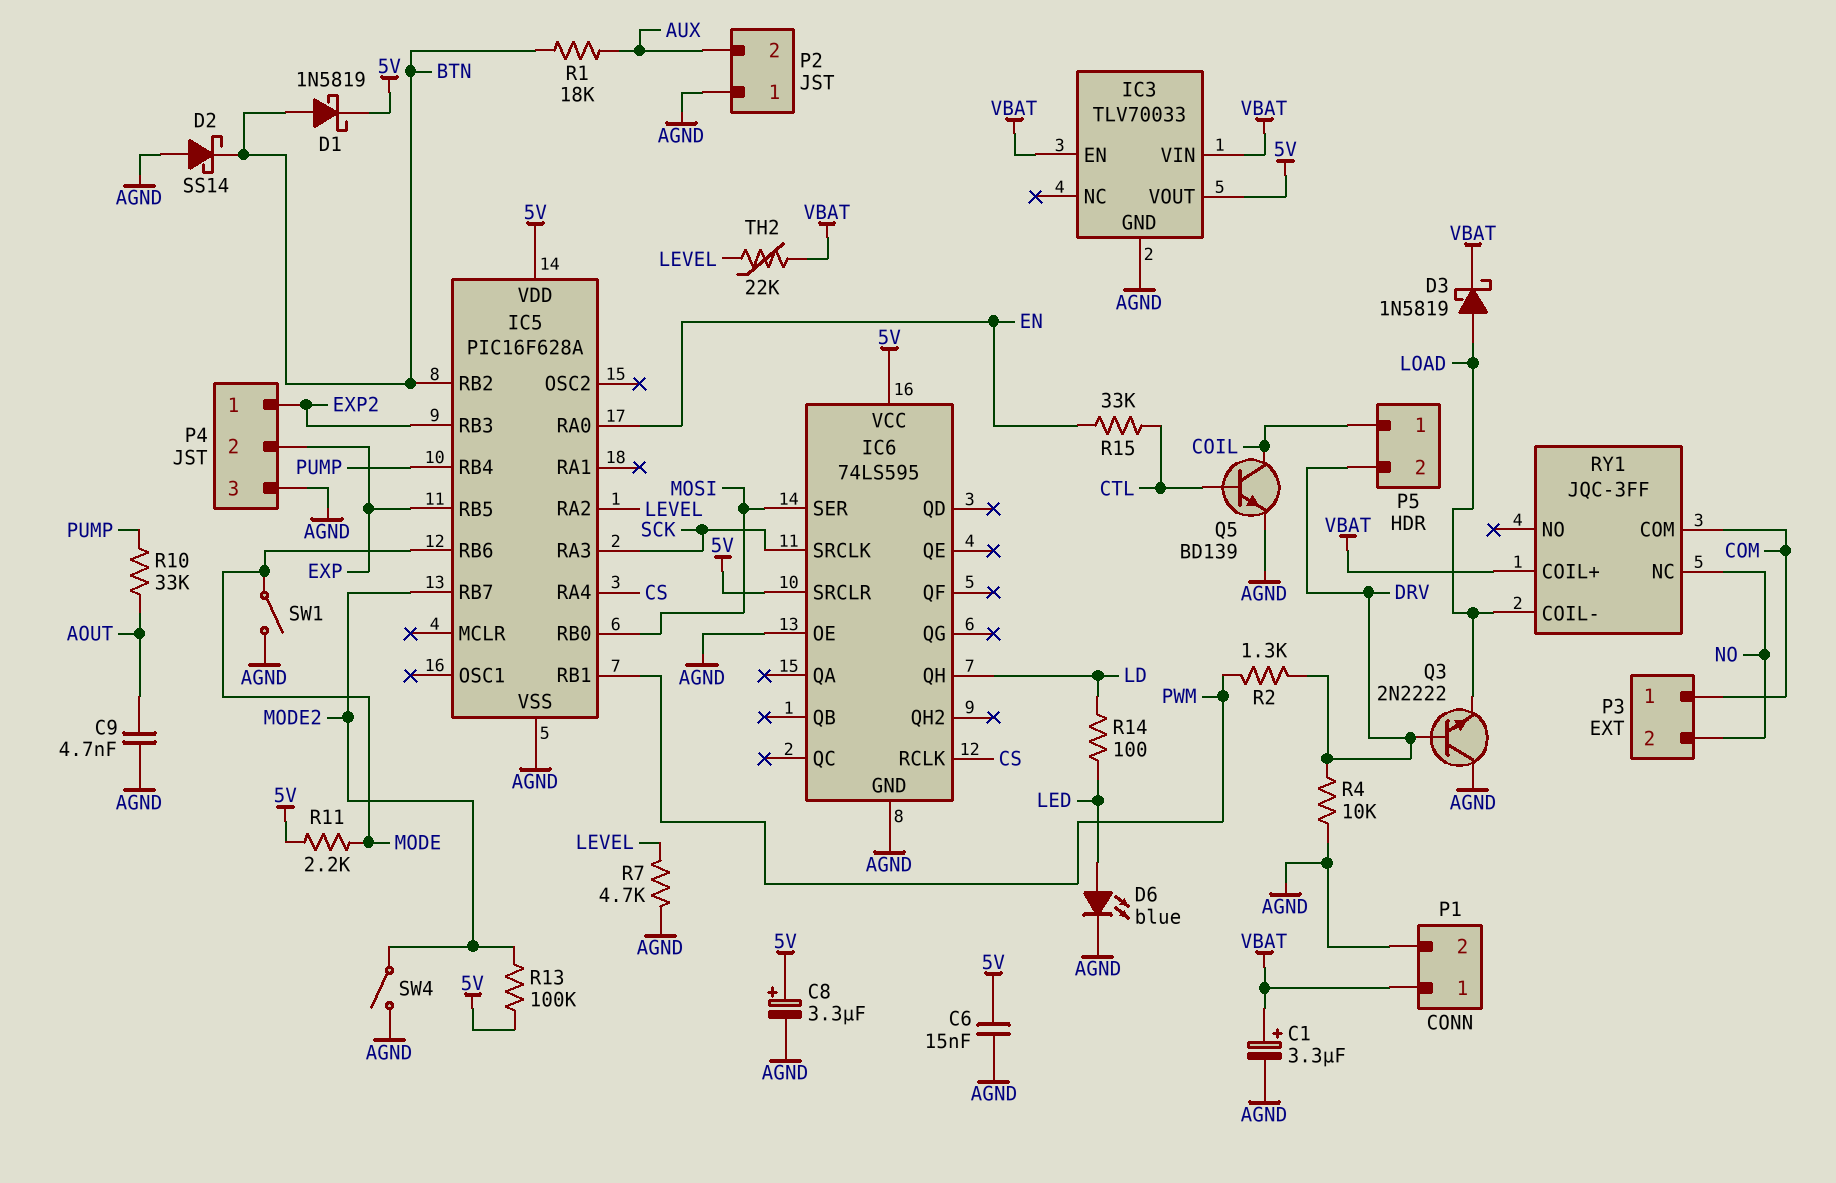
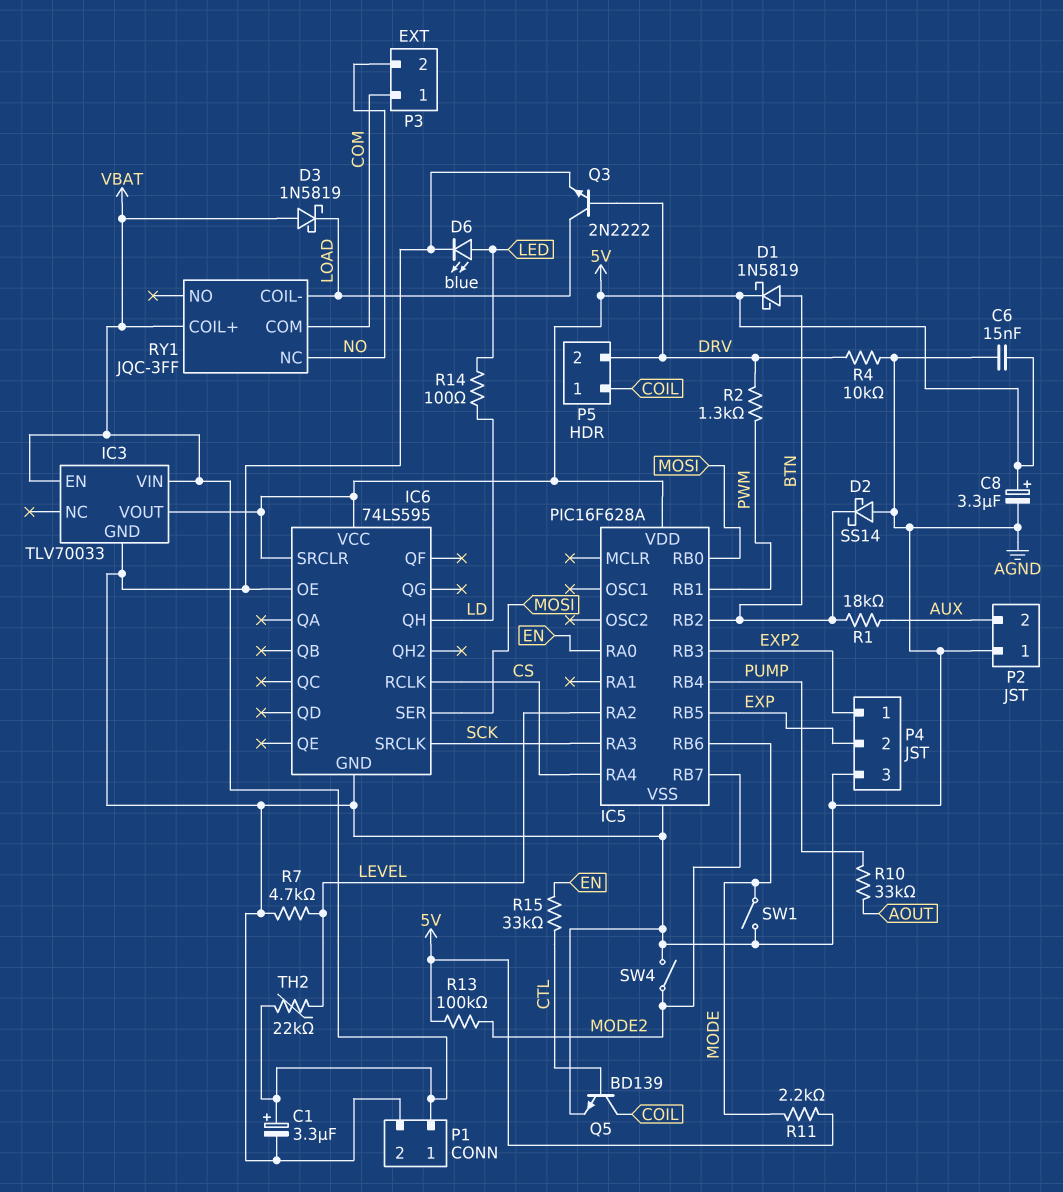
C9: 4.7nF (AGND, AOUT) -> none
D3: schottky 1N5819 (A LOAD, K VBAT) -> schottky 1N5819 (A VBAT, K LOAD)
Q3: NPN 2N2222 (B DRV, C AGND, E LOAD) -> NPN 2N2222 (B DRV, C LOAD, E AGND)

